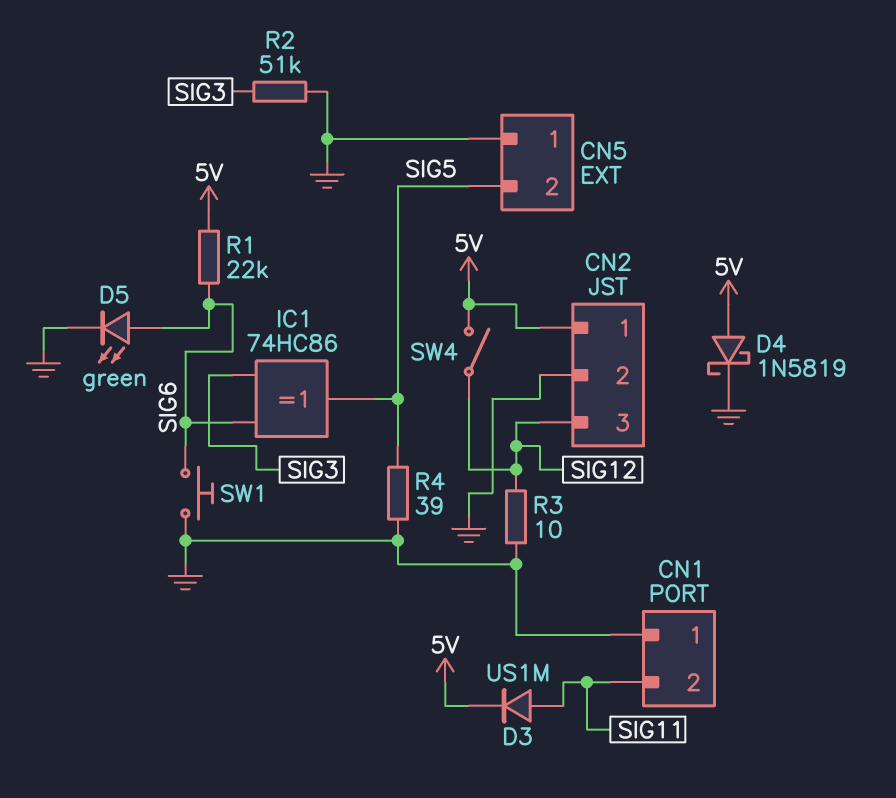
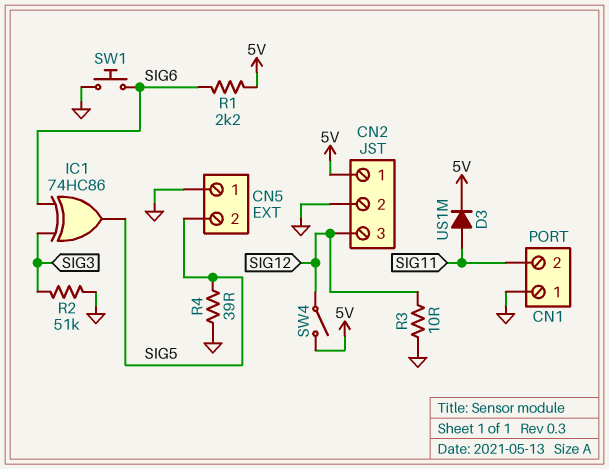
D4: schottky 1N5819 (A 5V, K GND) -> none
D5: LED green (A SIG6, K GND) -> none
R1: 22k (5V, SIG6) -> 2.2k (5V, SIG6)

